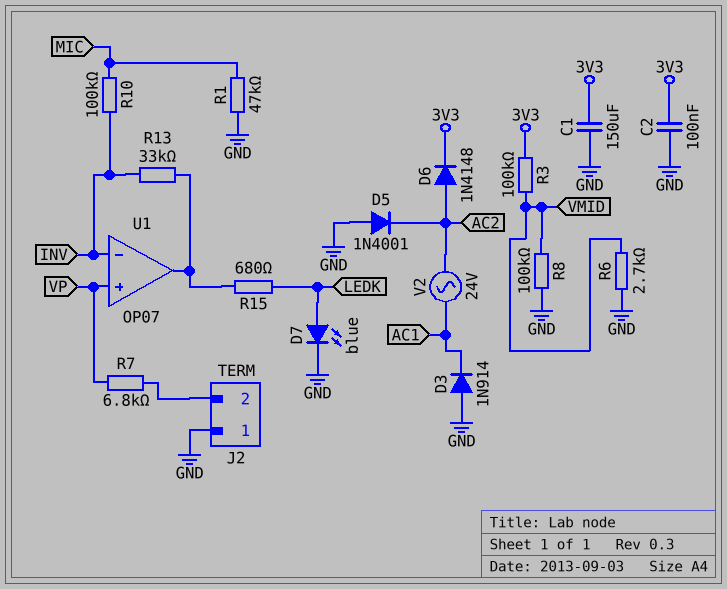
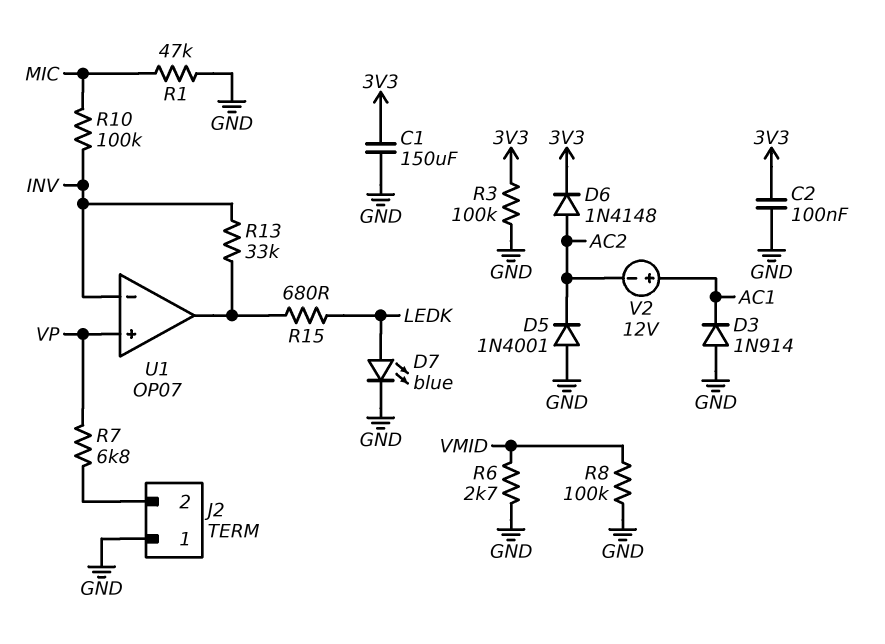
R3: 100k (3V3, VMID) -> 100k (3V3, GND)
V2: AC 24V (AC1, AC2) -> 12V (plus AC1, minus AC2)

